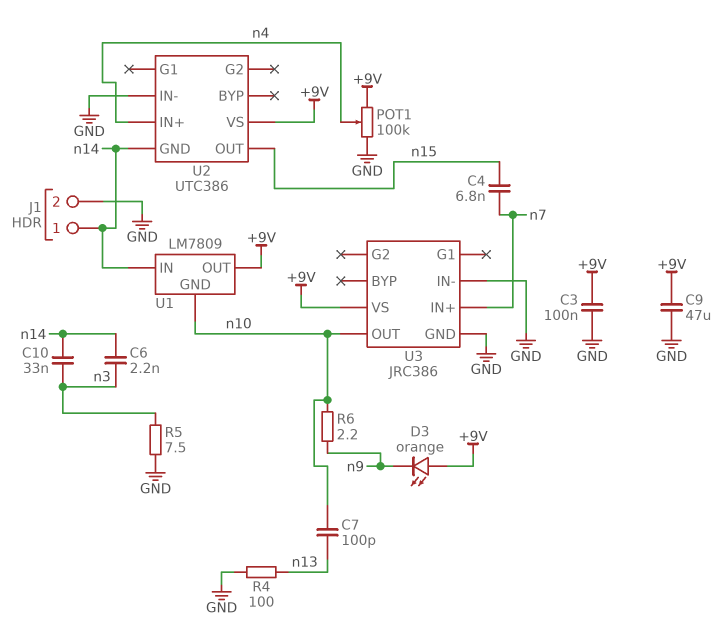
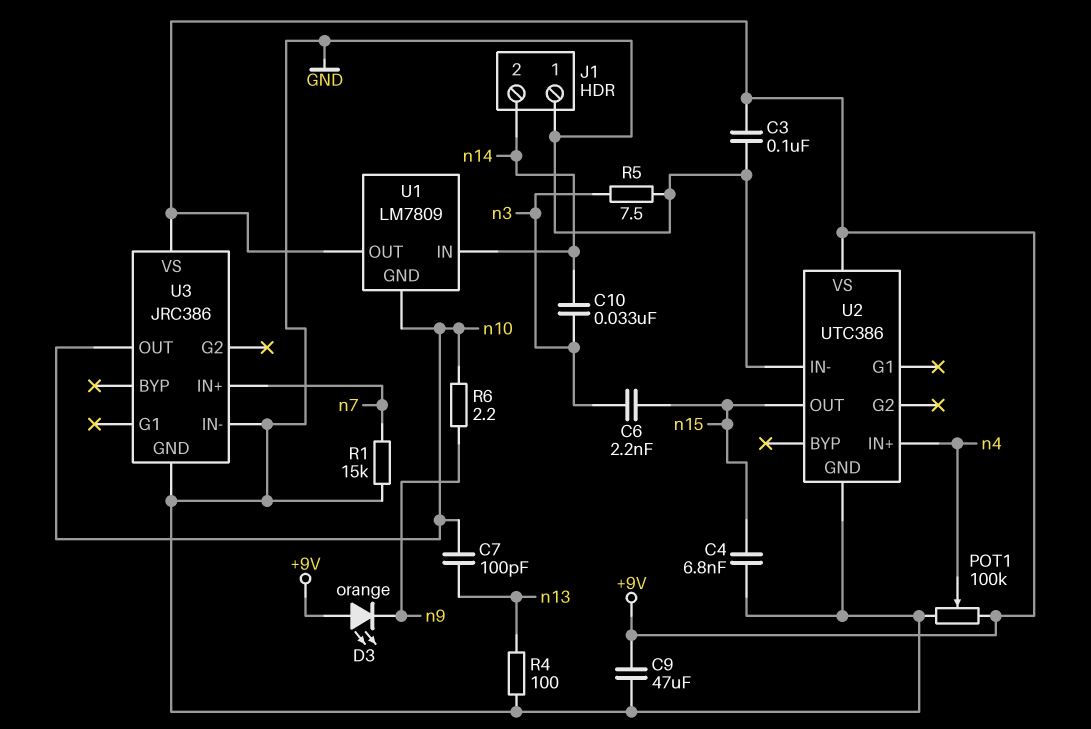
C4: 6.8nF (n7, n15) -> 6.8nF (GND, n15)
C6: 2.2nF (n3, n14) -> 2.2nF (n3, n15)
J1 pin 1: n14 -> GND
J1 pin 2: GND -> n14
R1: none -> 15k (GND, n7)
U2 pin GND: n14 -> GND

